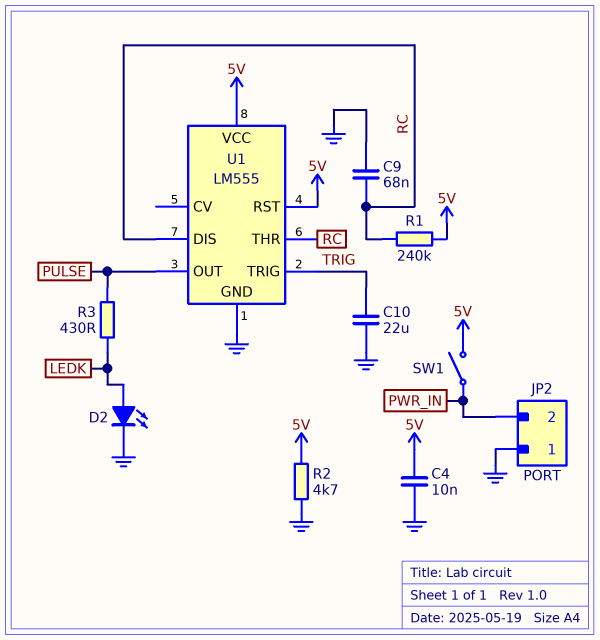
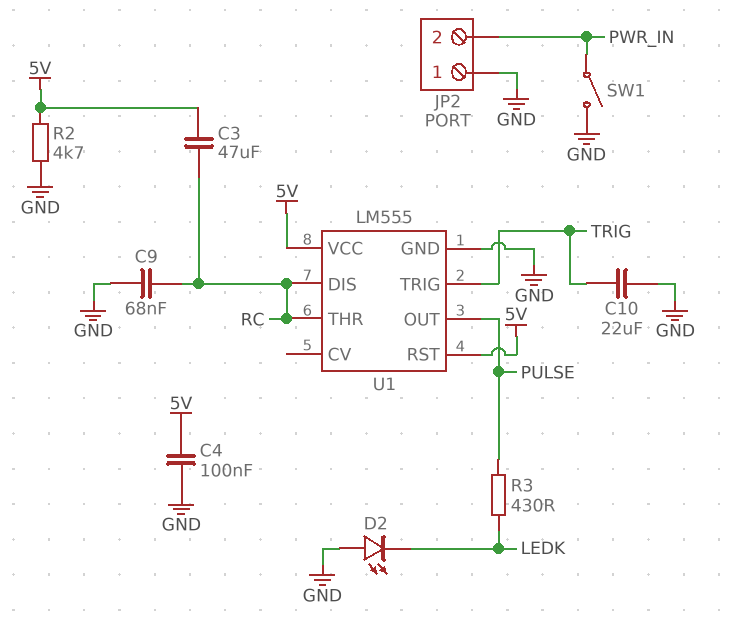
C3: none -> 47uF (5V, RC)
C4: 10nF (5V, GND) -> 100nF (5V, GND)
D2: LED (A LEDK, K GND) -> LED (A GND, K LEDK)
R1: 240k (5V, RC) -> none
SW1: switch (5V, PWR_IN) -> switch (GND, PWR_IN)

